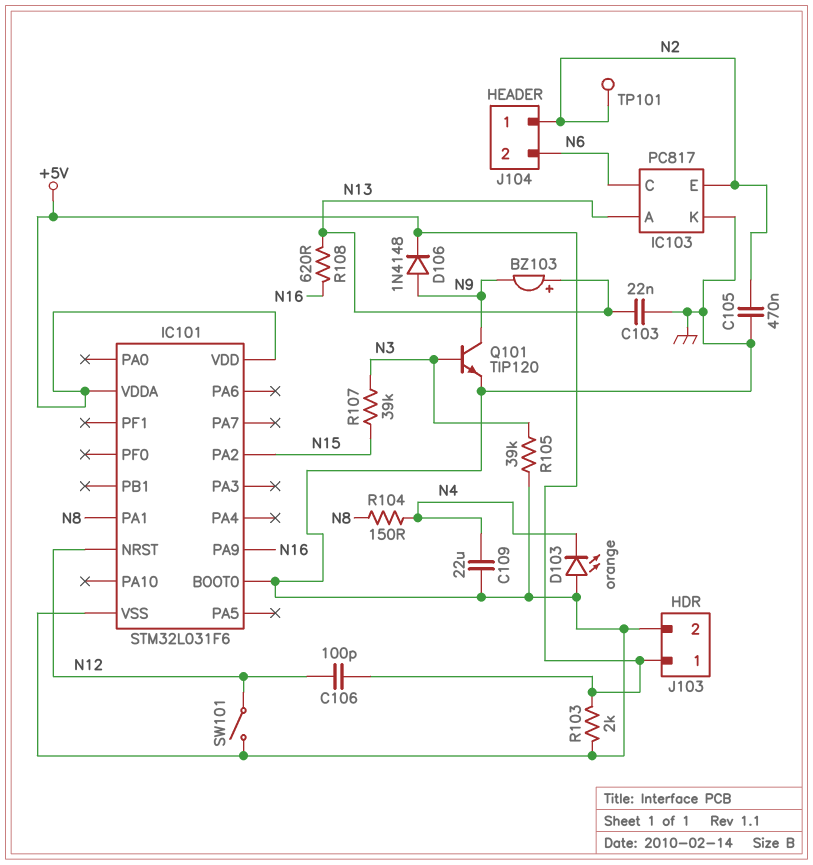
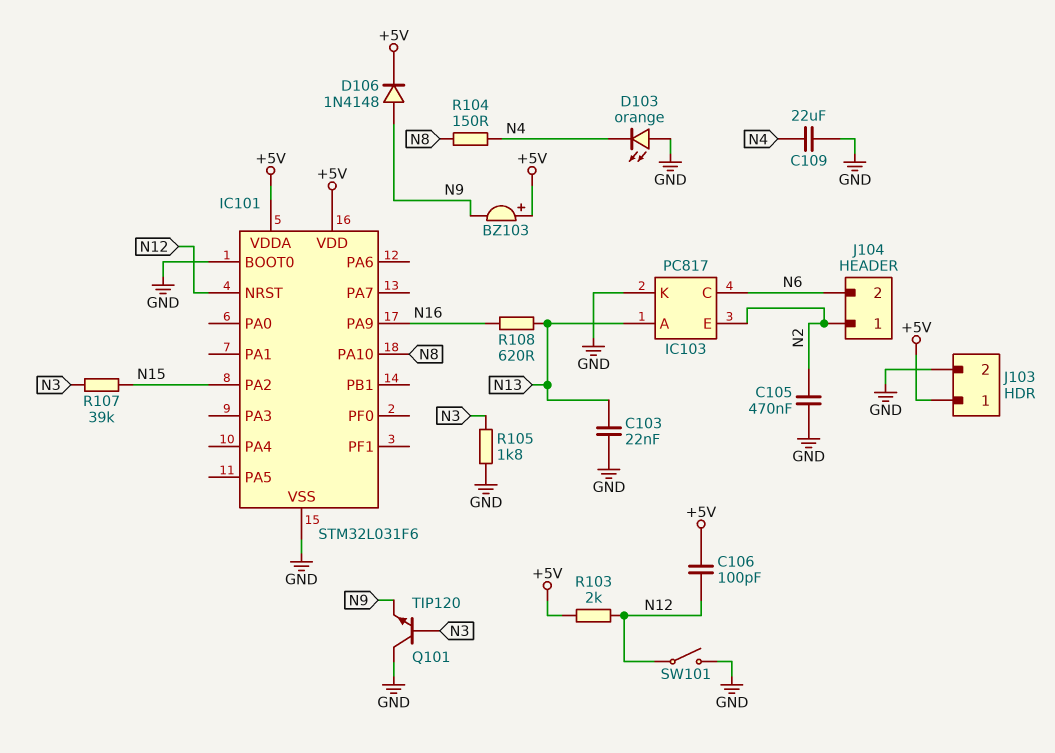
BZ103: buzzer (plus N13, minus N9) -> buzzer (plus +5V, minus N9)
IC101 pin PA1: N8 -> none
IC101 pin PA10: none -> N8
Q101: NPN TIP120 (B N3, C N9, E GND) -> NPN TIP120 (B N3, C GND, E N9)
R103: 2k (+5V, GND) -> 2k (+5V, N12)
R105: 39k (GND, N3) -> 1.8k (GND, N3)
TP101: test point (N2) -> none

